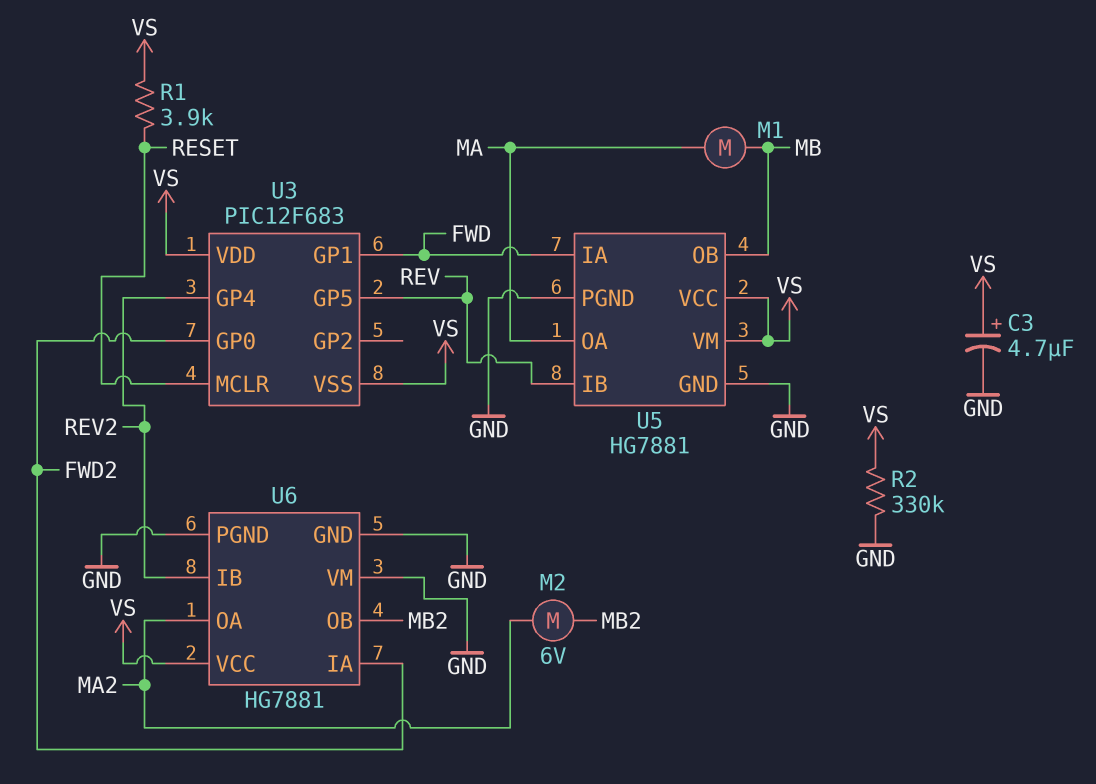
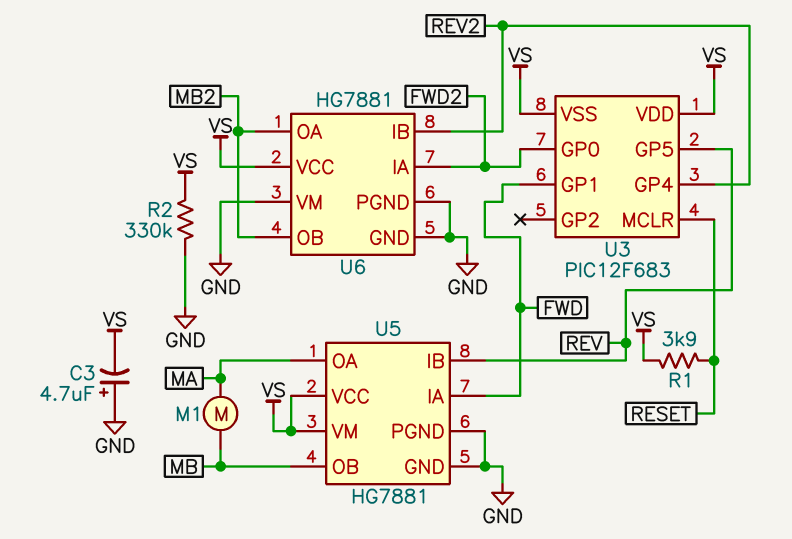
C3: 4.7uF (plus VS, minus GND) -> 4.7uF (plus GND, minus VS)
M2: motor 6V (MA2, MB2) -> none
U6 pin OA: MA2 -> MB2

